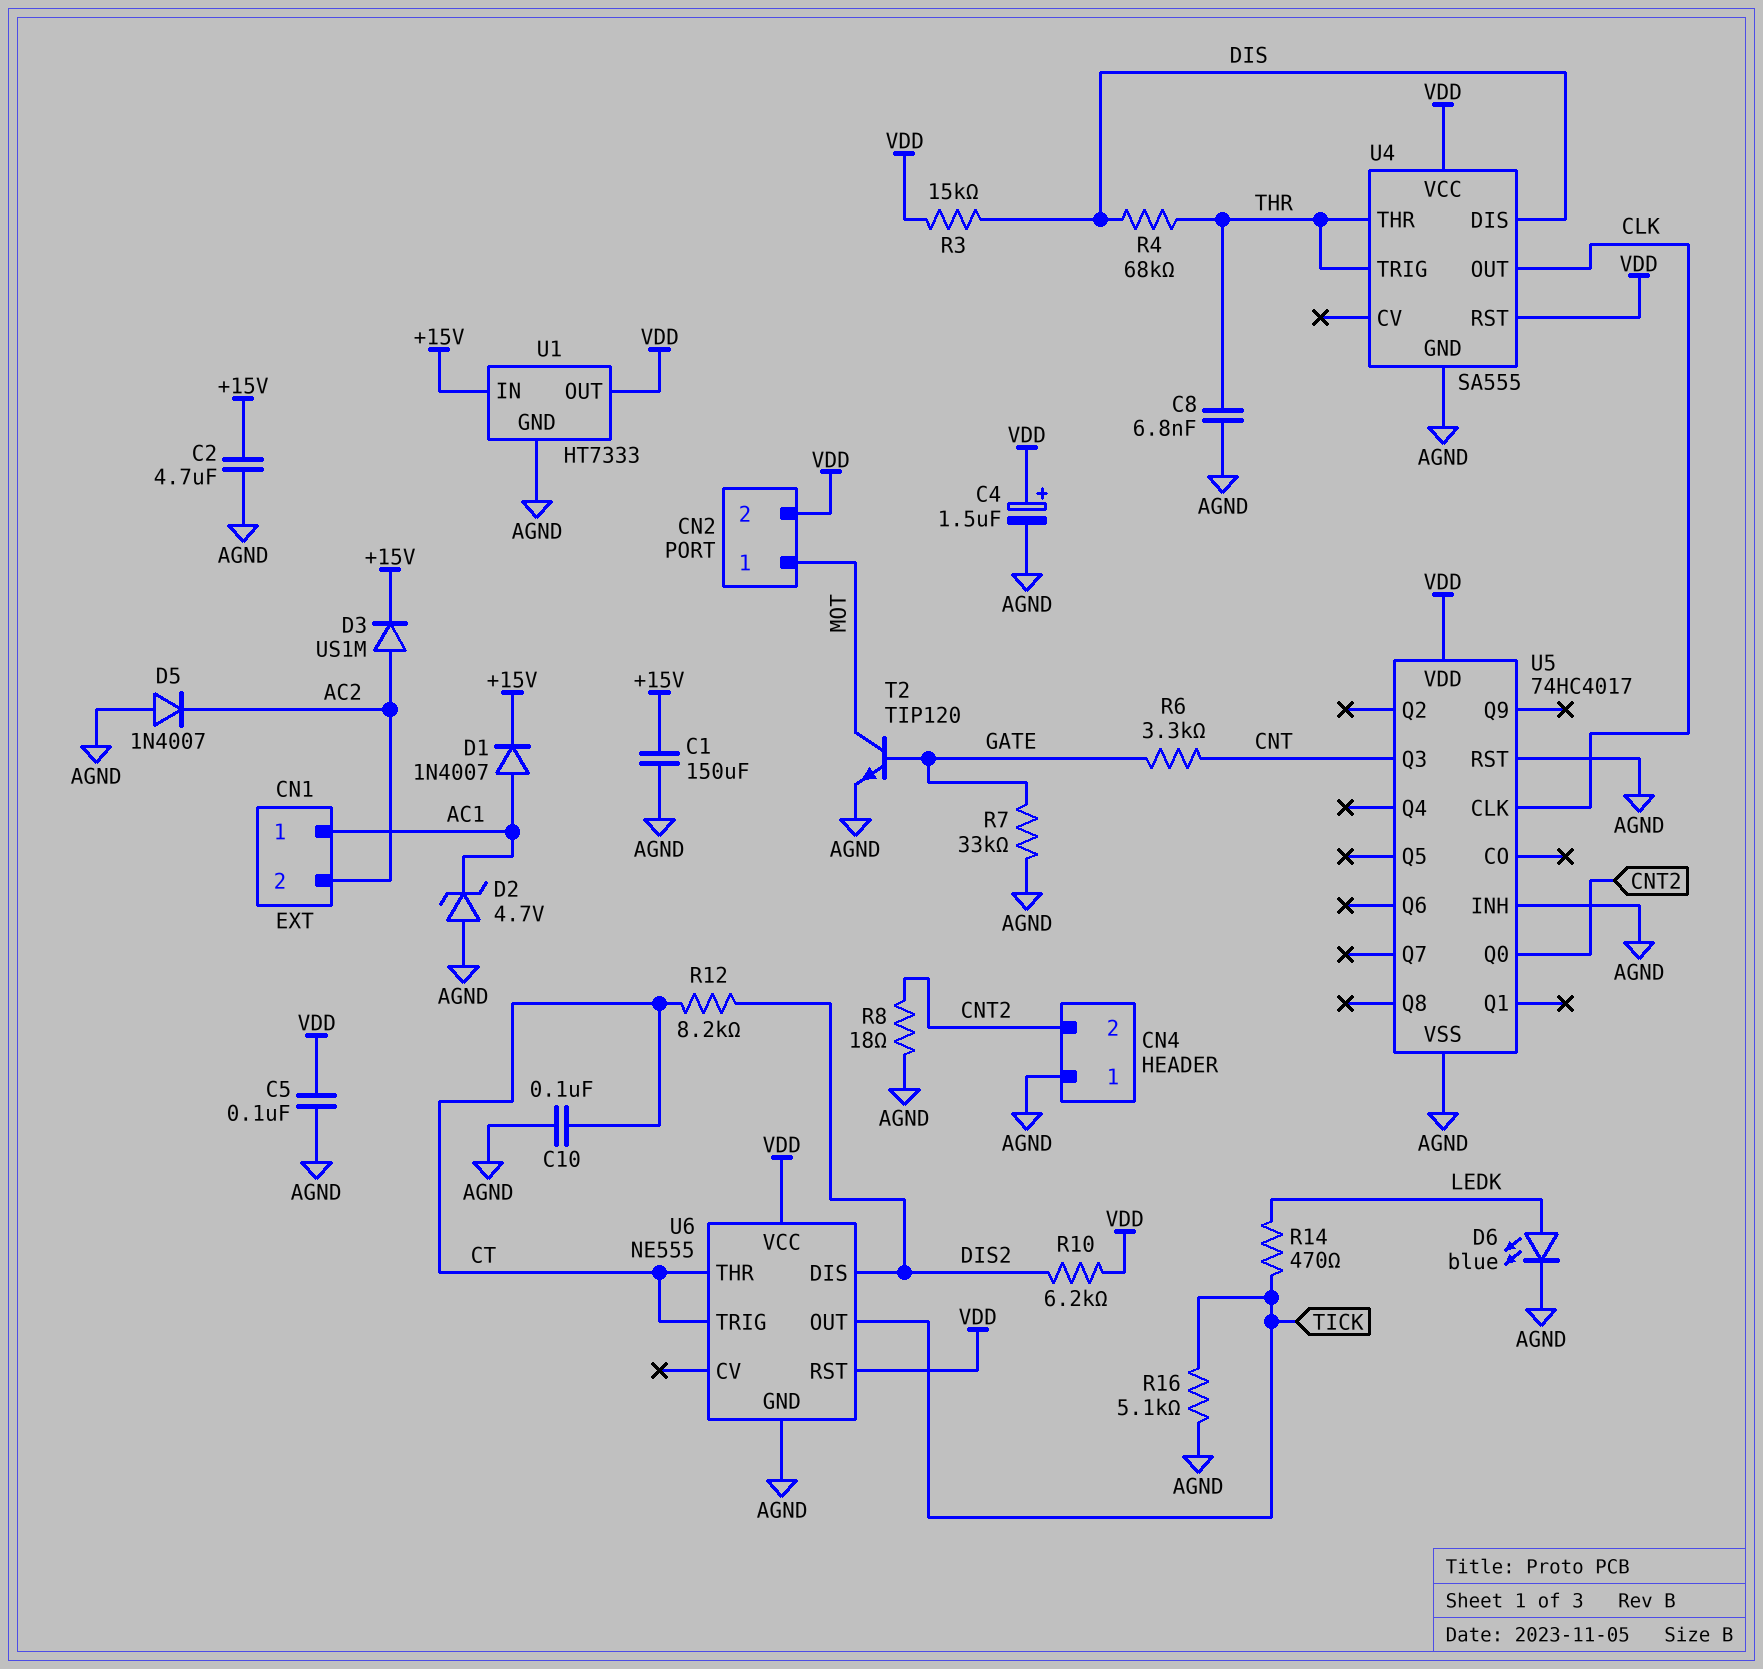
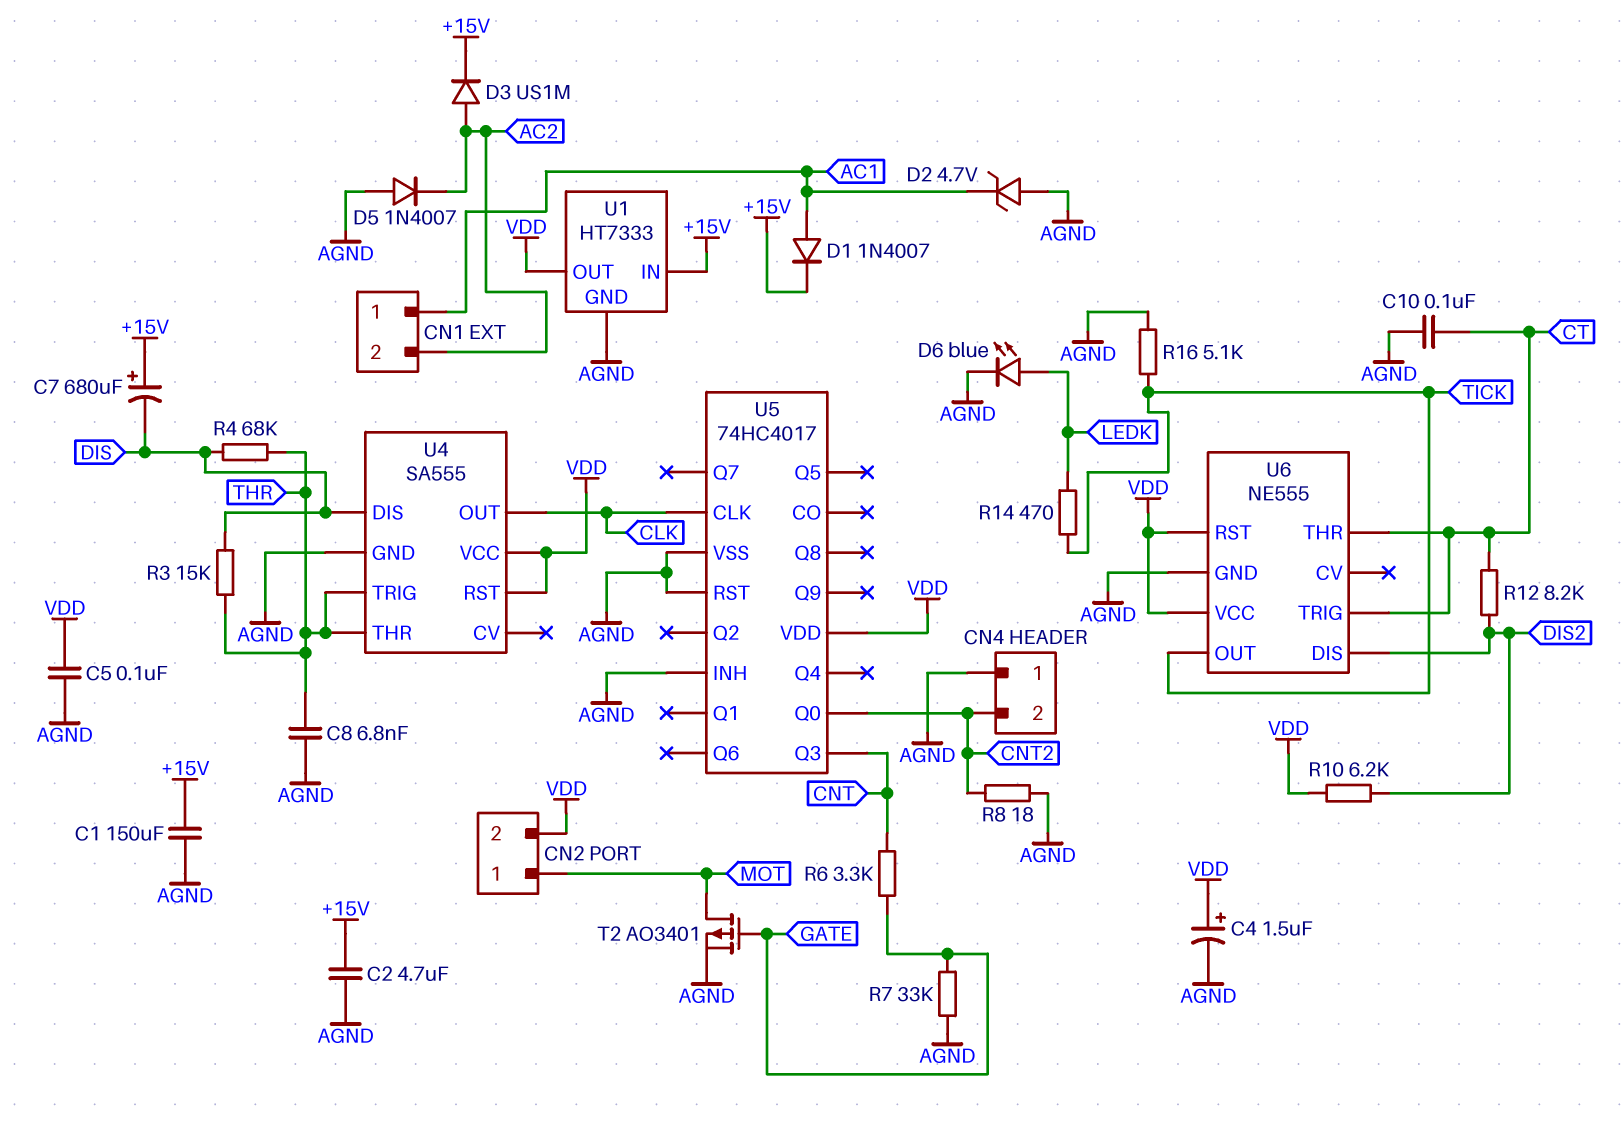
C7: none -> 680uF (plus +15V, minus DIS)
R3: 15k (DIS, VDD) -> 15k (DIS, THR)
T2: NPN TIP120 (B GATE, C MOT, E AGND) -> PMOS AO3401 (G GATE, D MOT, S AGND)

